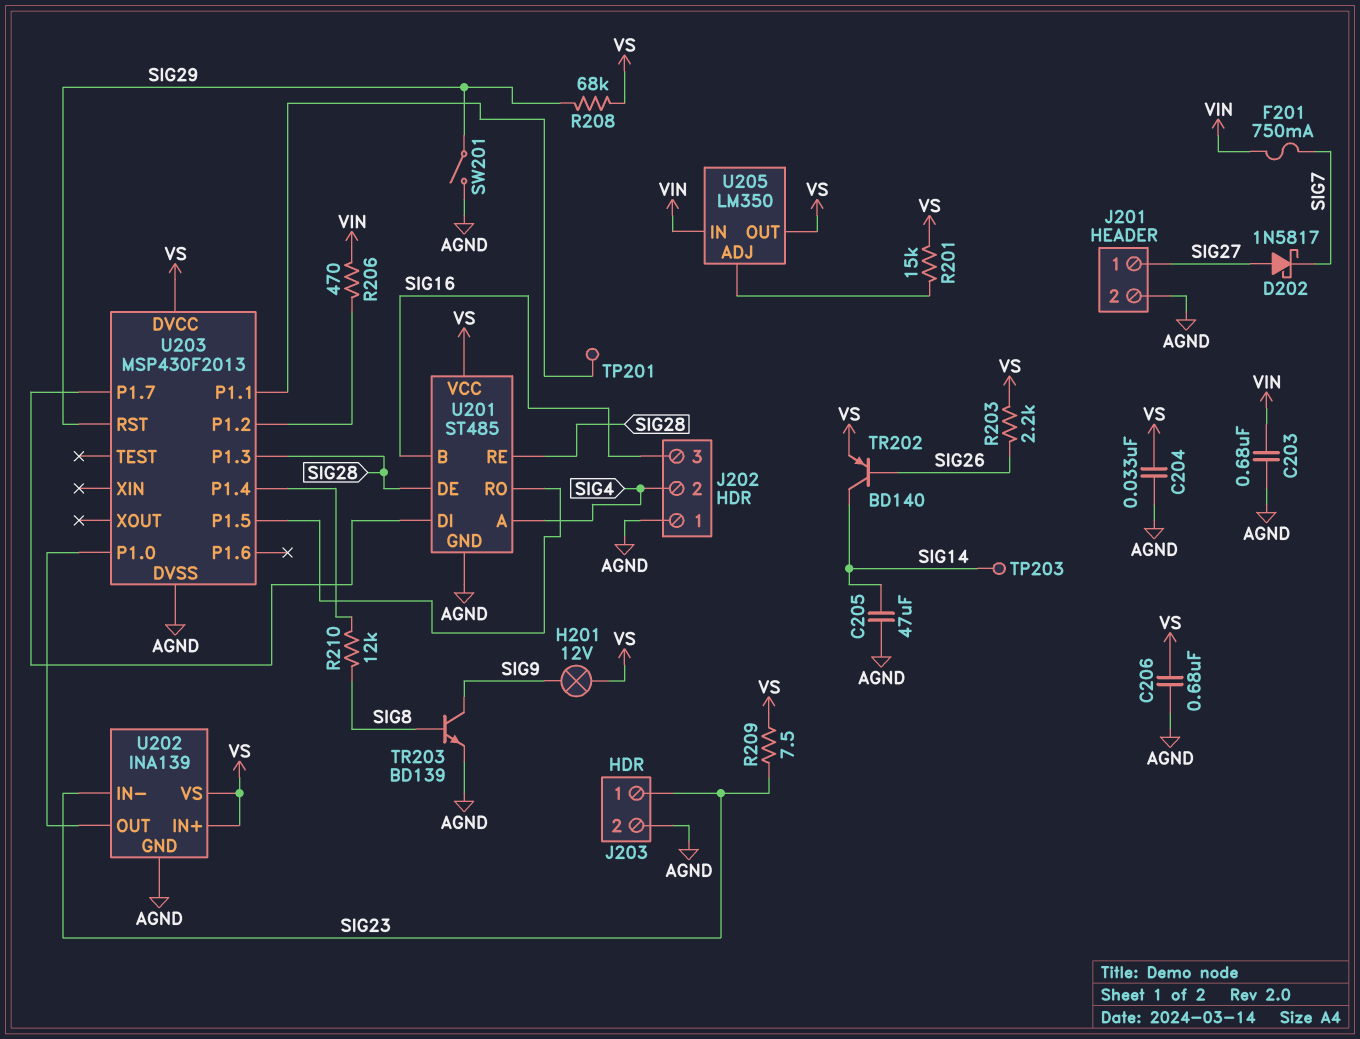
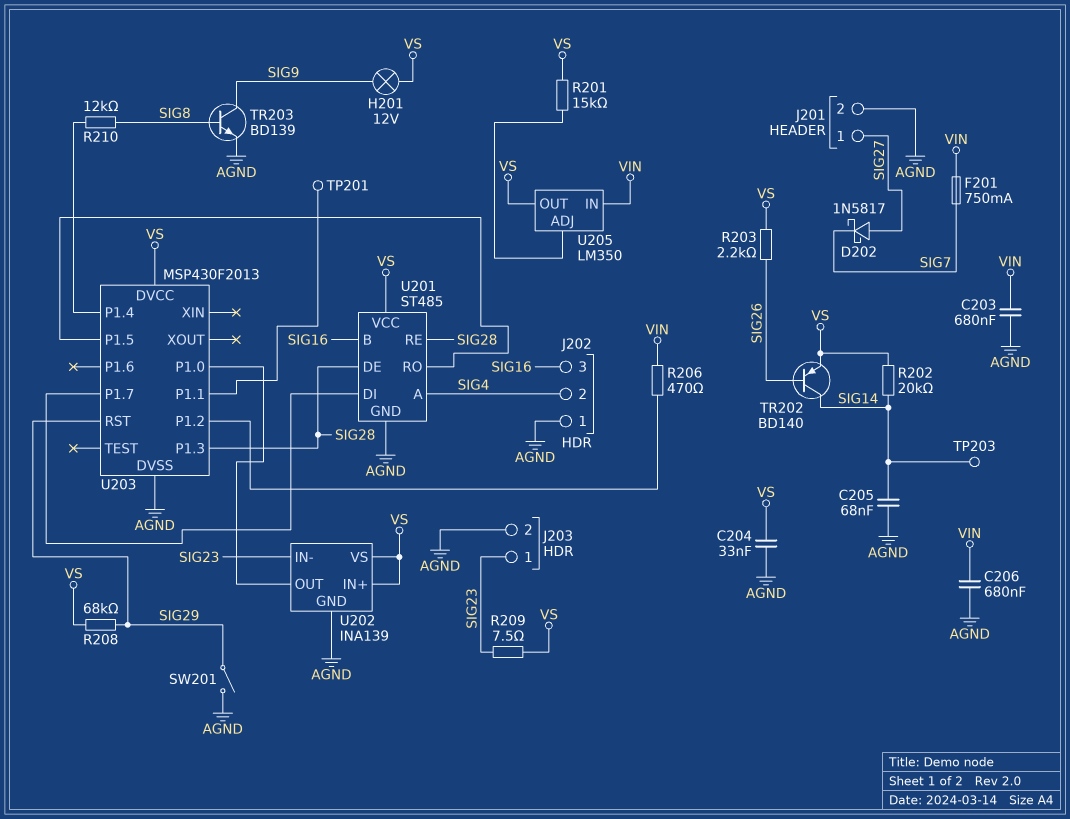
C205: 47uF (AGND, SIG14) -> 68nF (AGND, SIG14)
C206: 680nF (AGND, VS) -> 680nF (AGND, VIN)
R202: none -> 20k (SIG14, VS)

